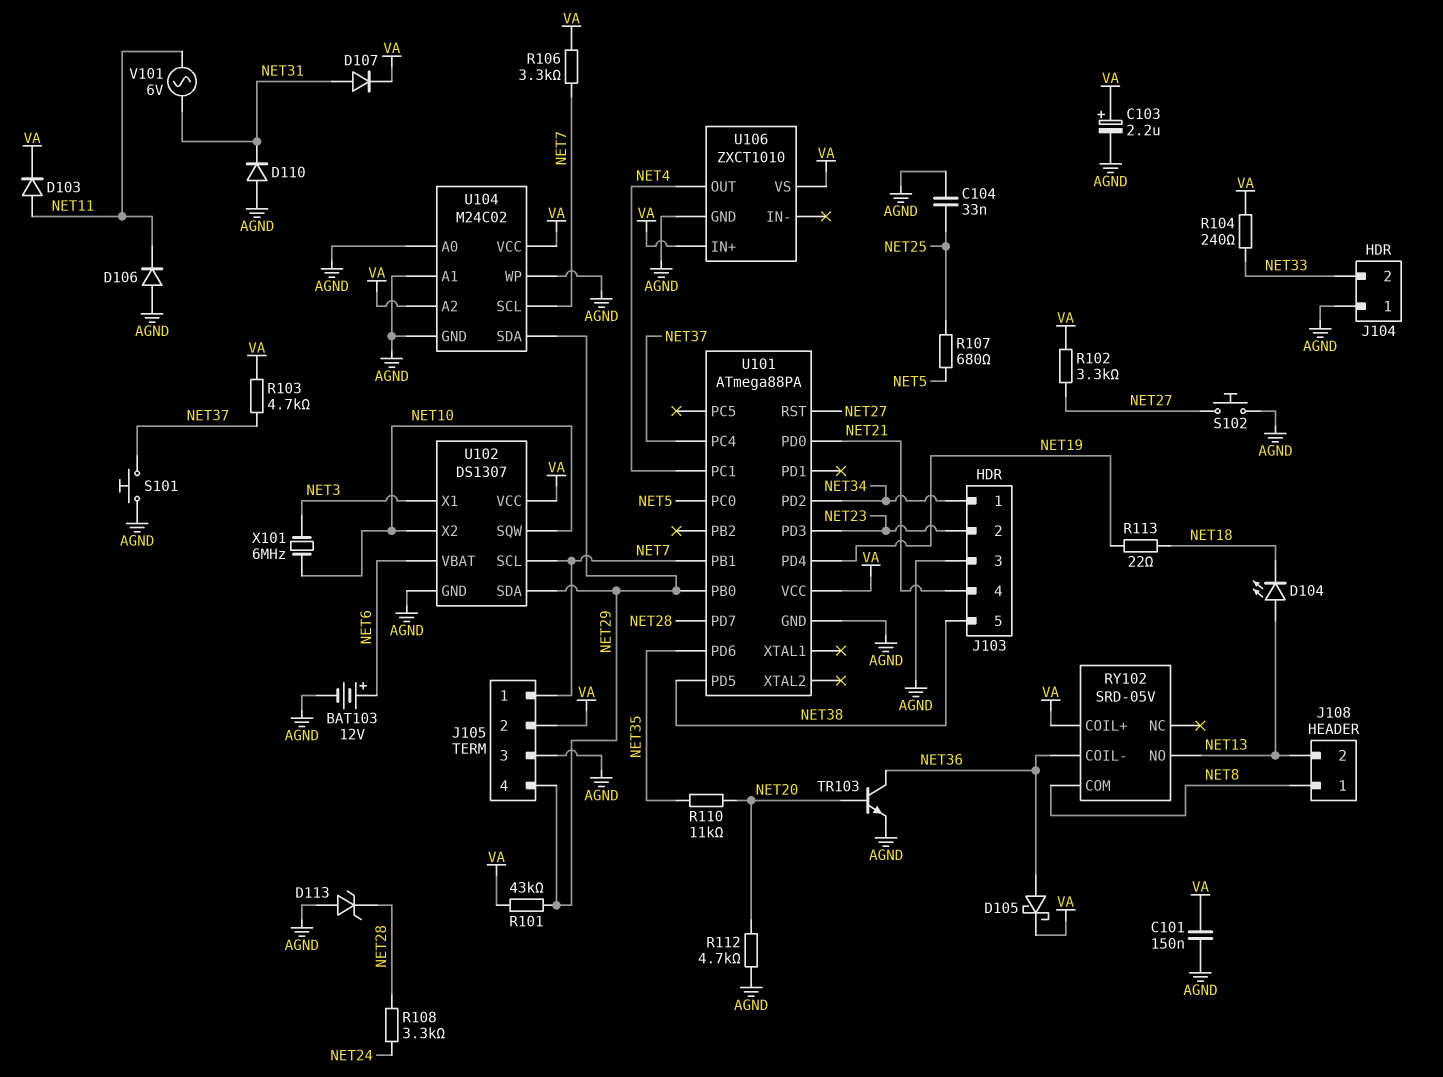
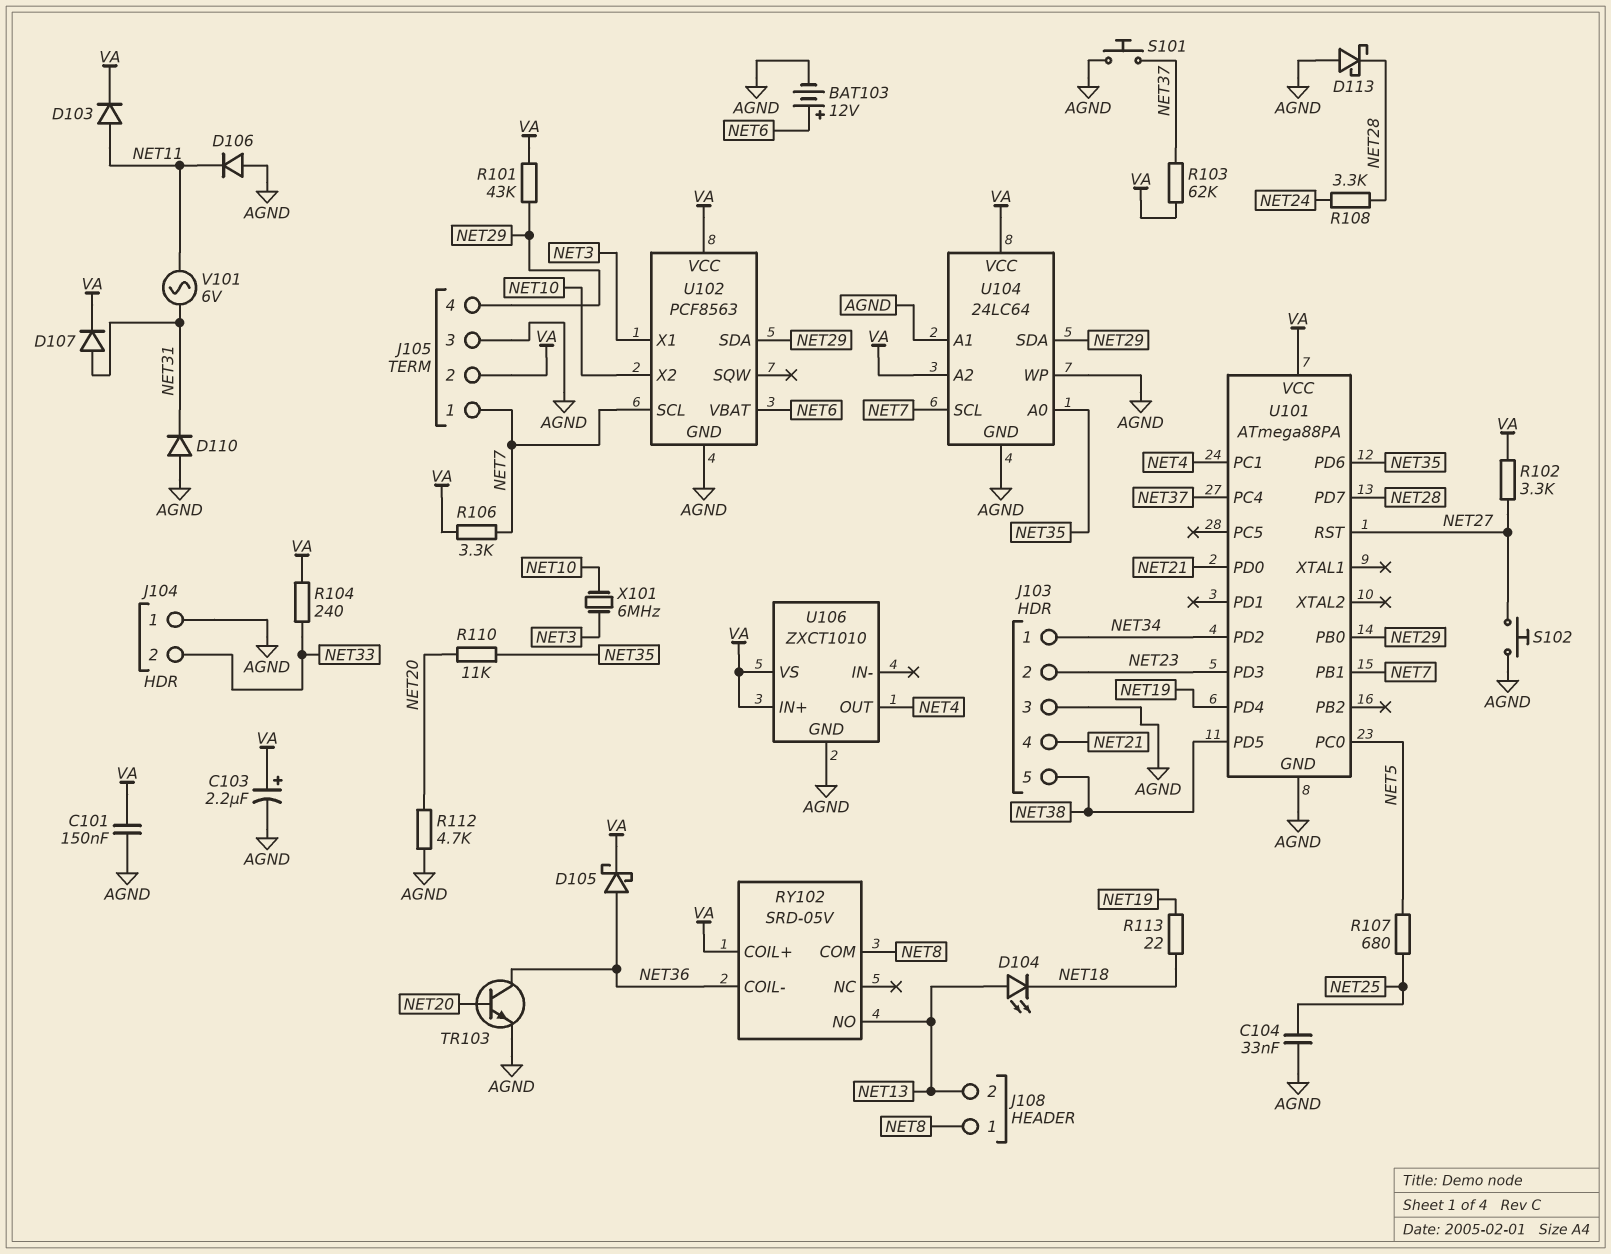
D113: zener (A AGND, K NET28) -> schottky (A AGND, K NET28)
R103: 4.7k (NET37, VA) -> 62k (NET37, VA)
U102: DS1307 -> PCF8563
U102 pin SQW: NET10 -> none
U104: M24C02 -> 24LC64
U104 pin A0: AGND -> NET35

